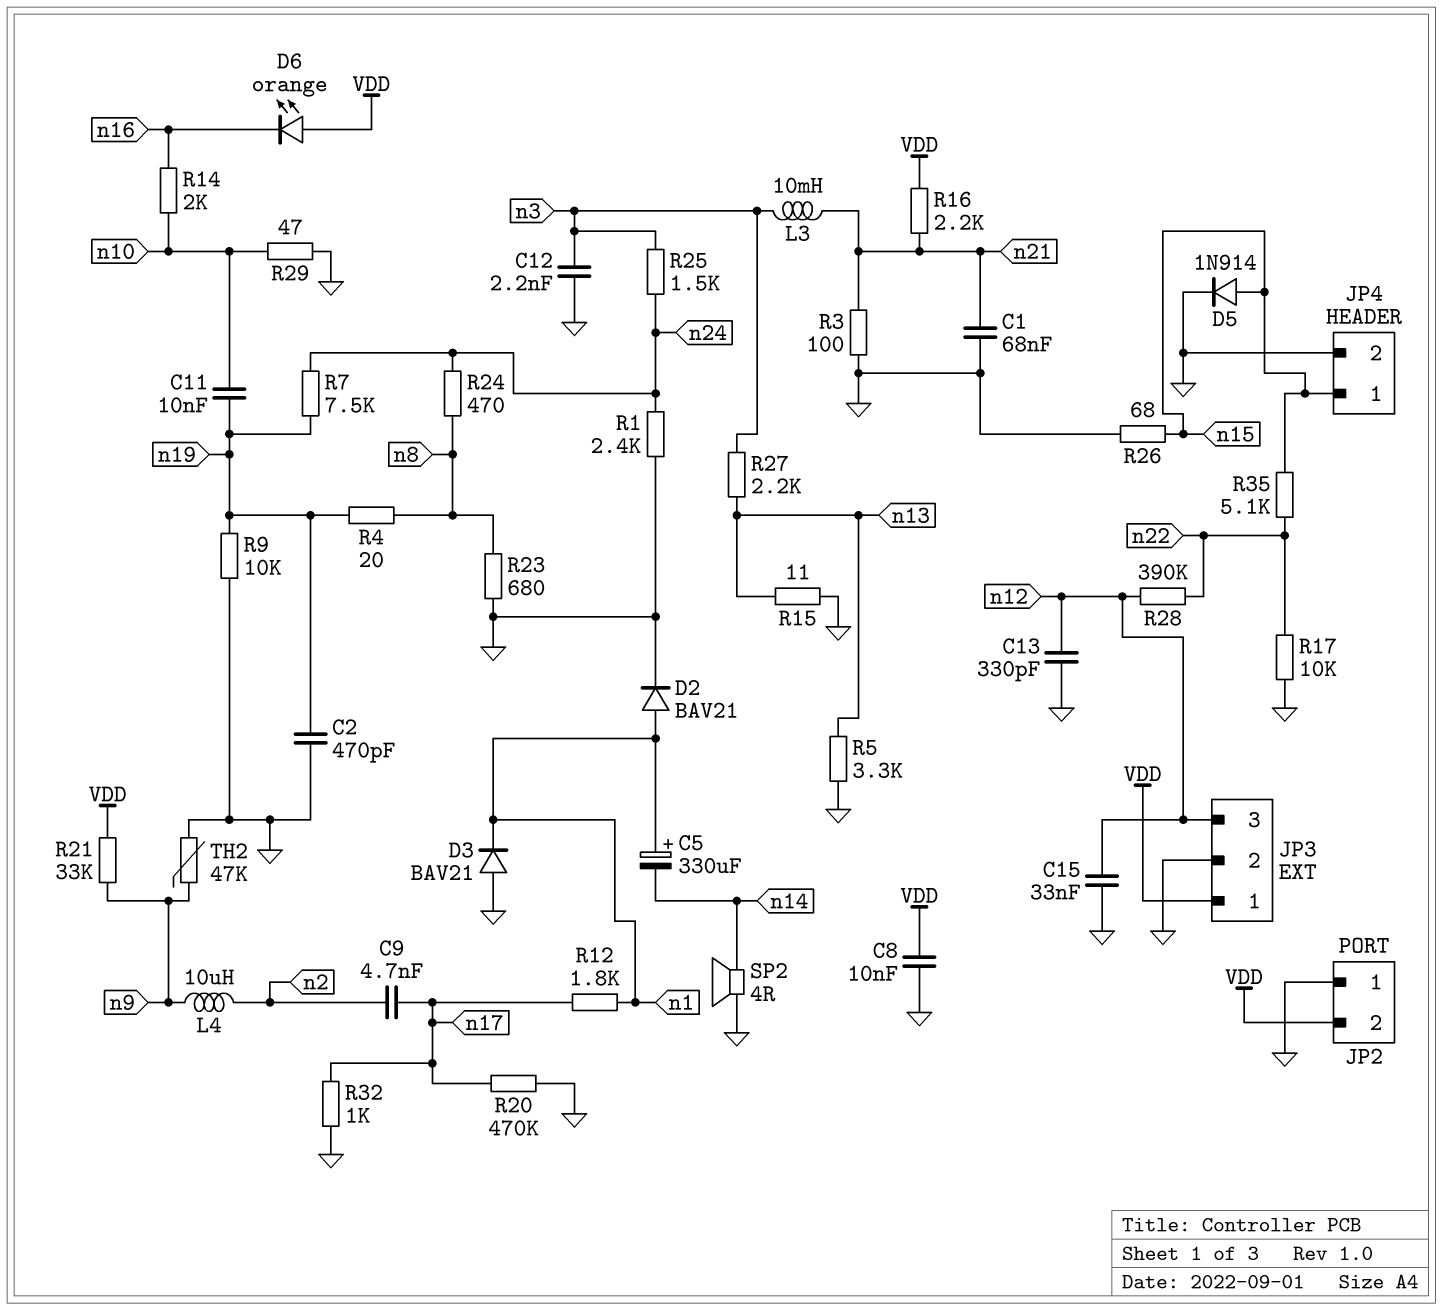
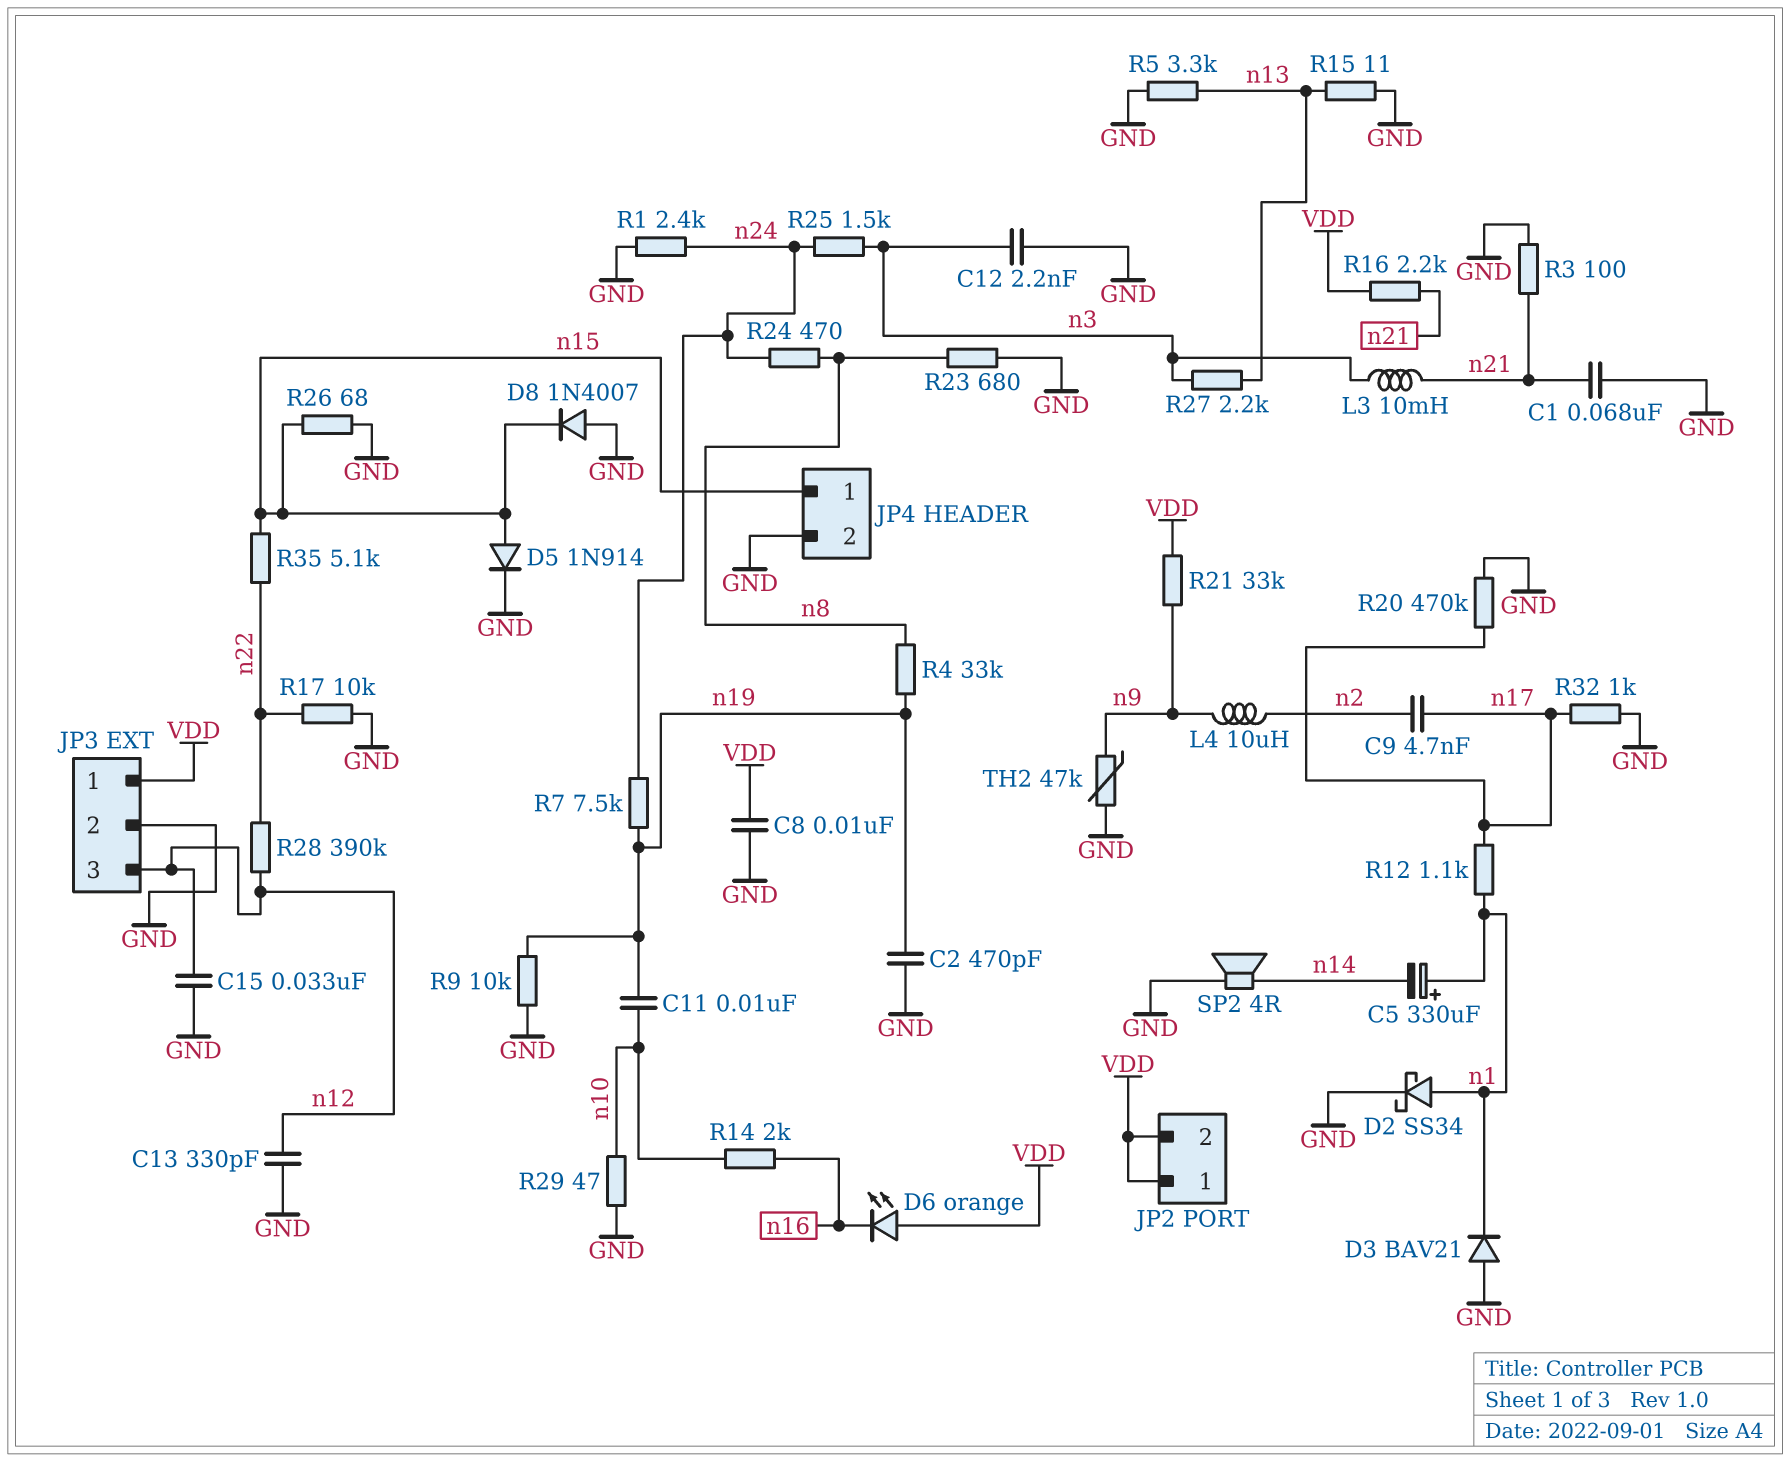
D2: diode BAV21 (A n1, K GND) -> schottky SS34 (A n1, K GND)
D8: none -> diode 1N4007 (A GND, K n15)
JP2 pin 1: GND -> VDD
R4: 20 (n8, n19) -> 33k (n8, n19)
R12: 1.8k (n1, n17) -> 1.1k (n1, n17)

